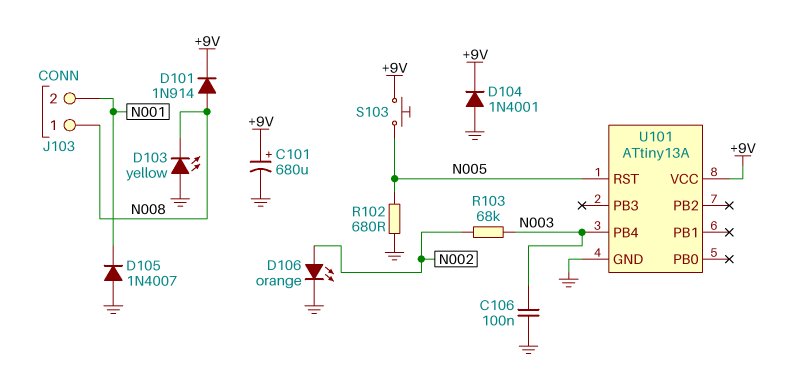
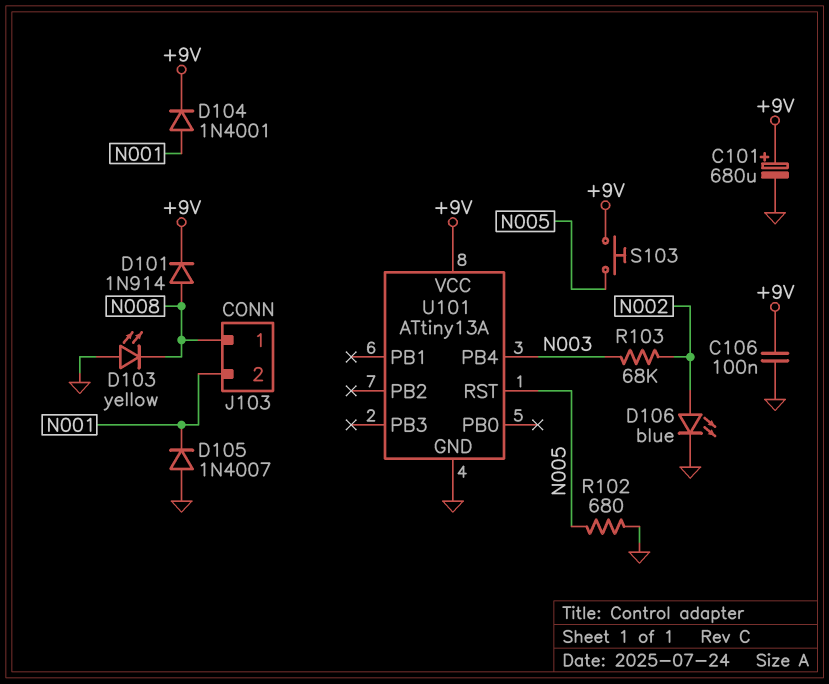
C106: 100nF (GND, N003) -> 100nF (+9V, GND)
D104: diode 1N4001 (A GND, K +9V) -> diode 1N4001 (A N001, K +9V)
D106: LED orange (A N002, K GND) -> LED blue (A N002, K GND)

